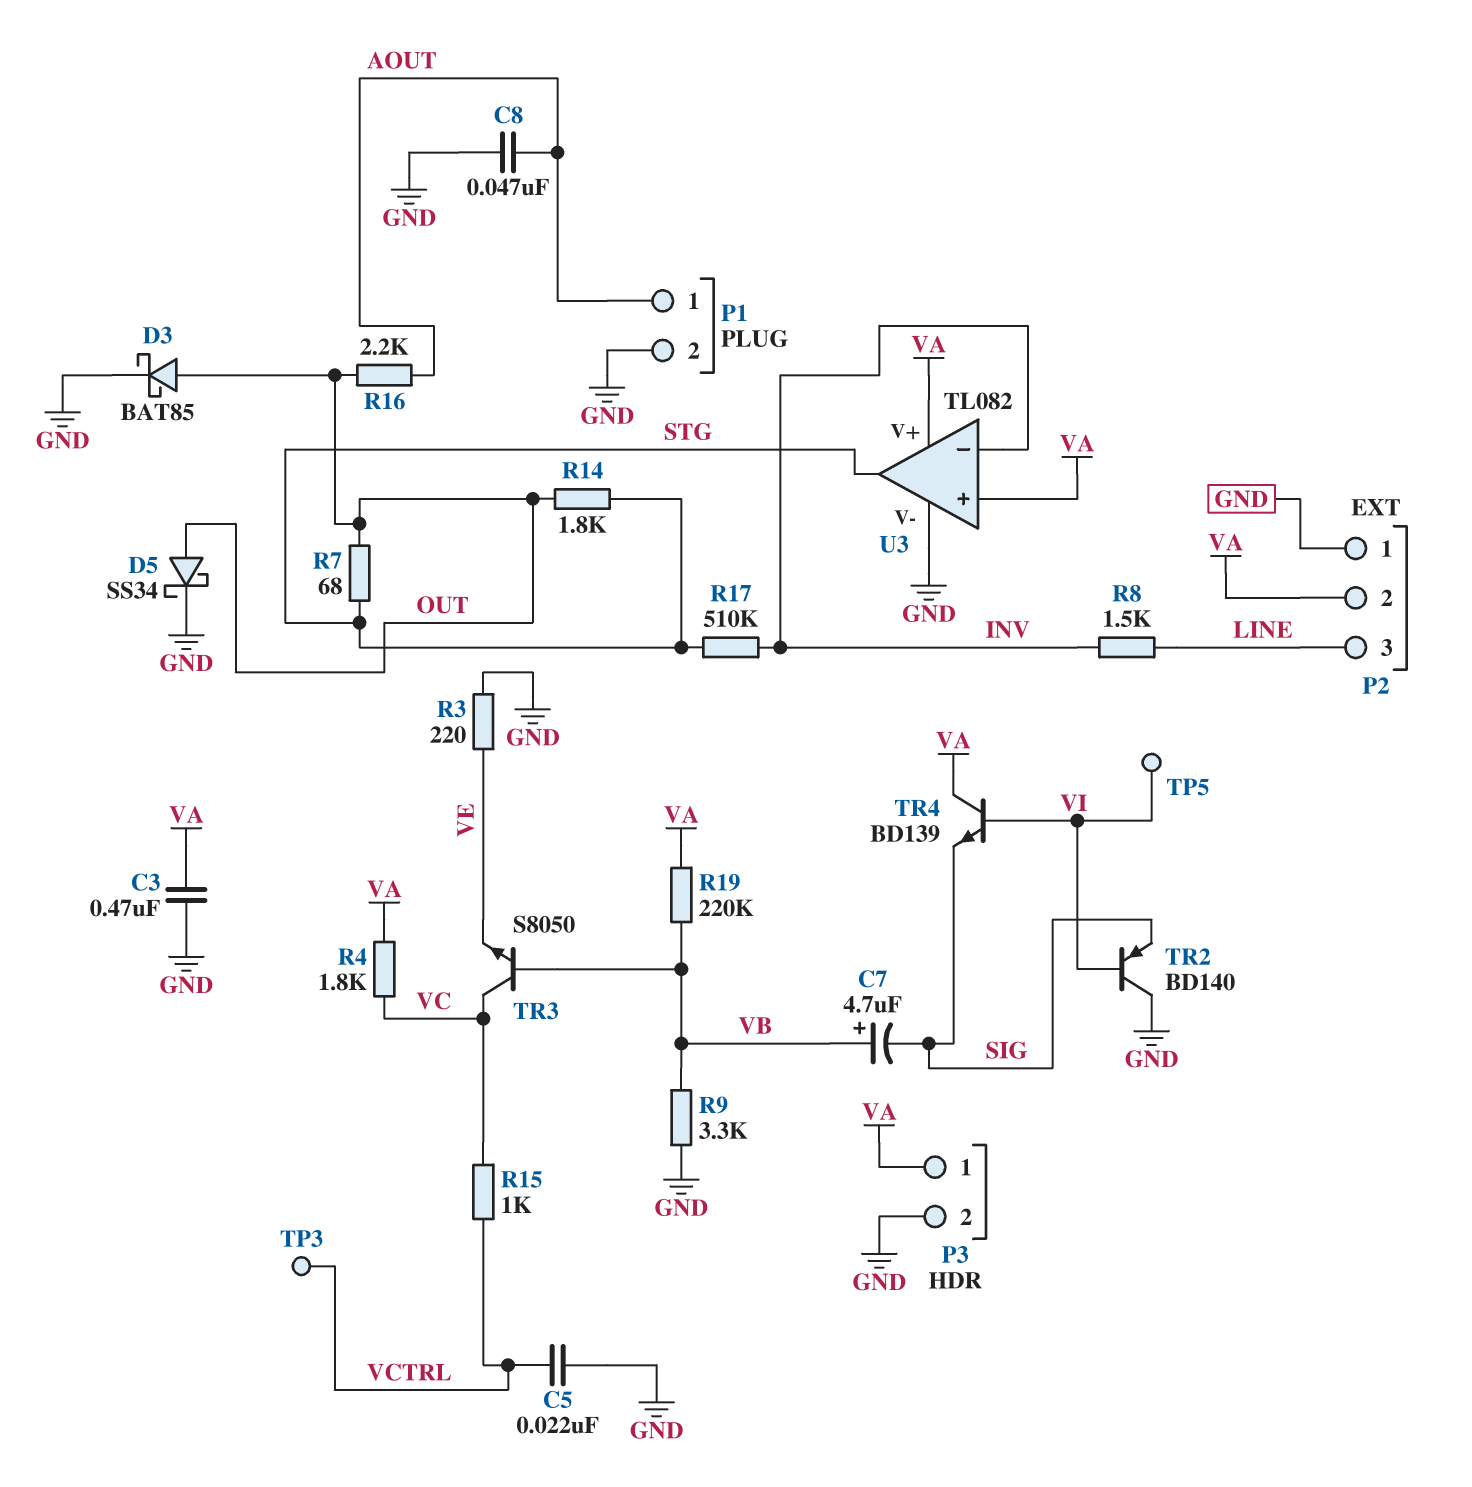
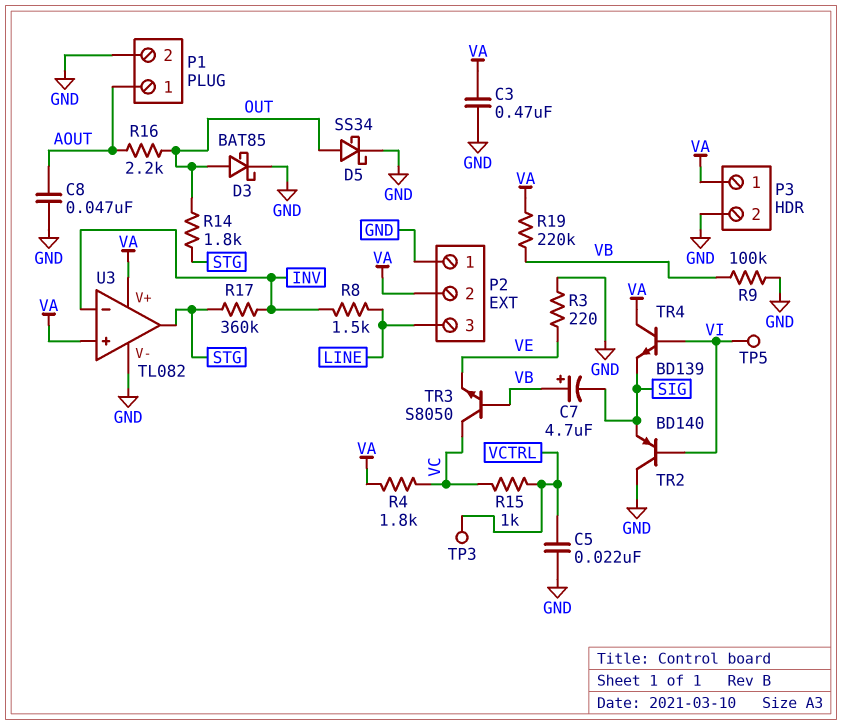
R7: 68 (OUT, STG) -> none
R9: 3.3k (GND, VB) -> 100k (GND, VB)
R17: 510k (INV, STG) -> 360k (INV, STG)

